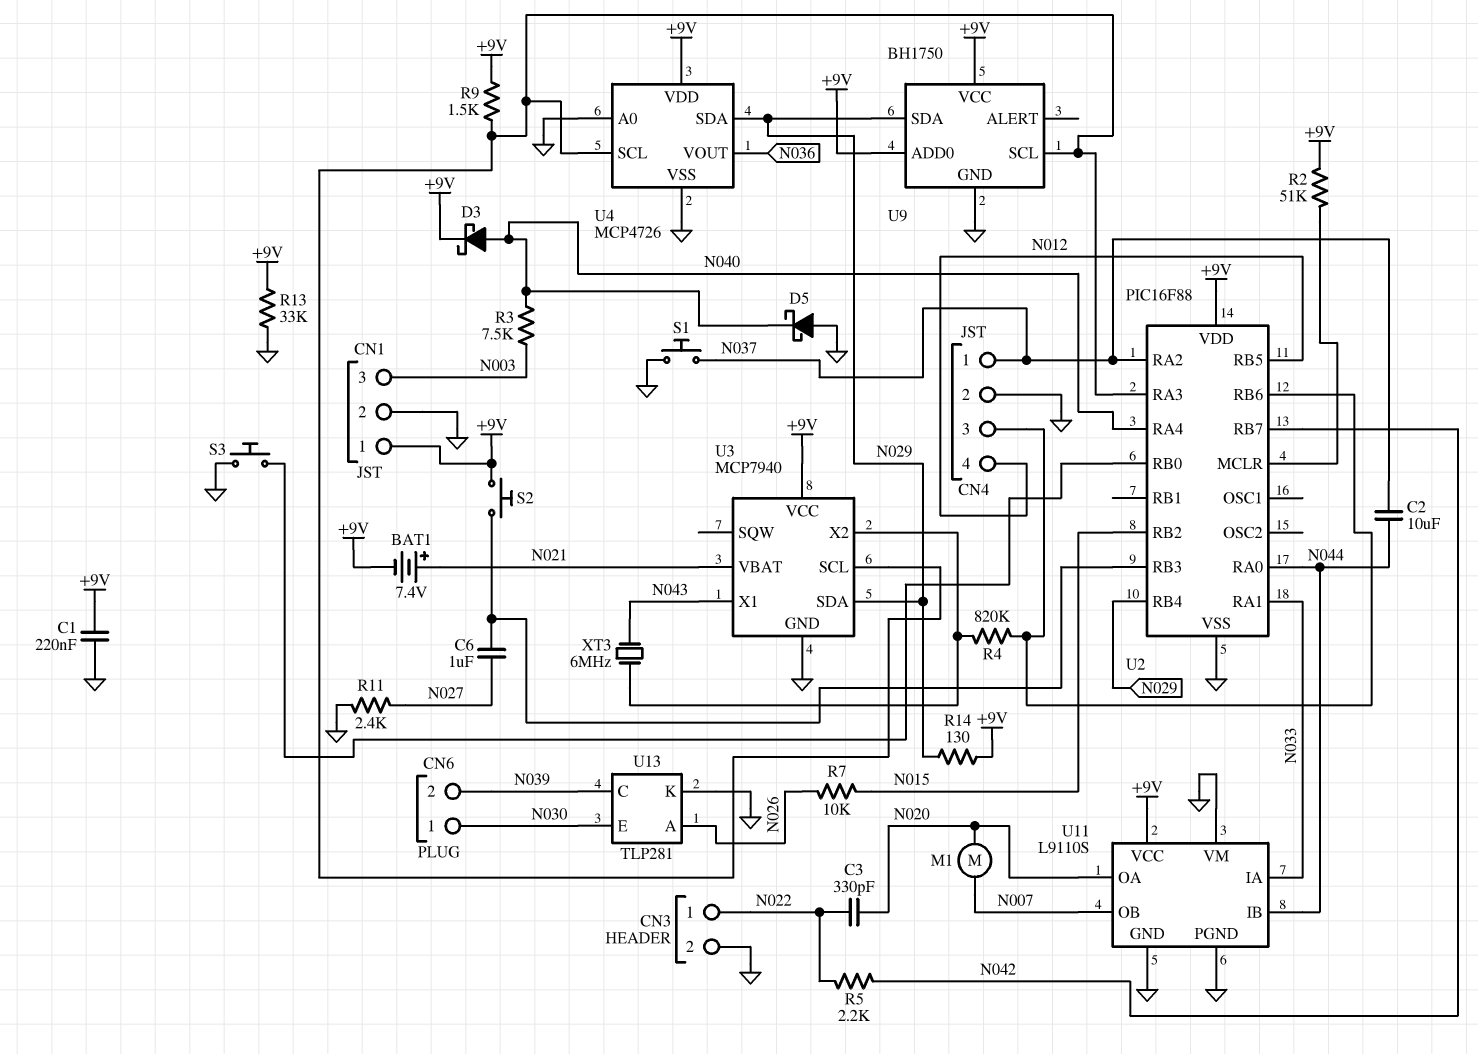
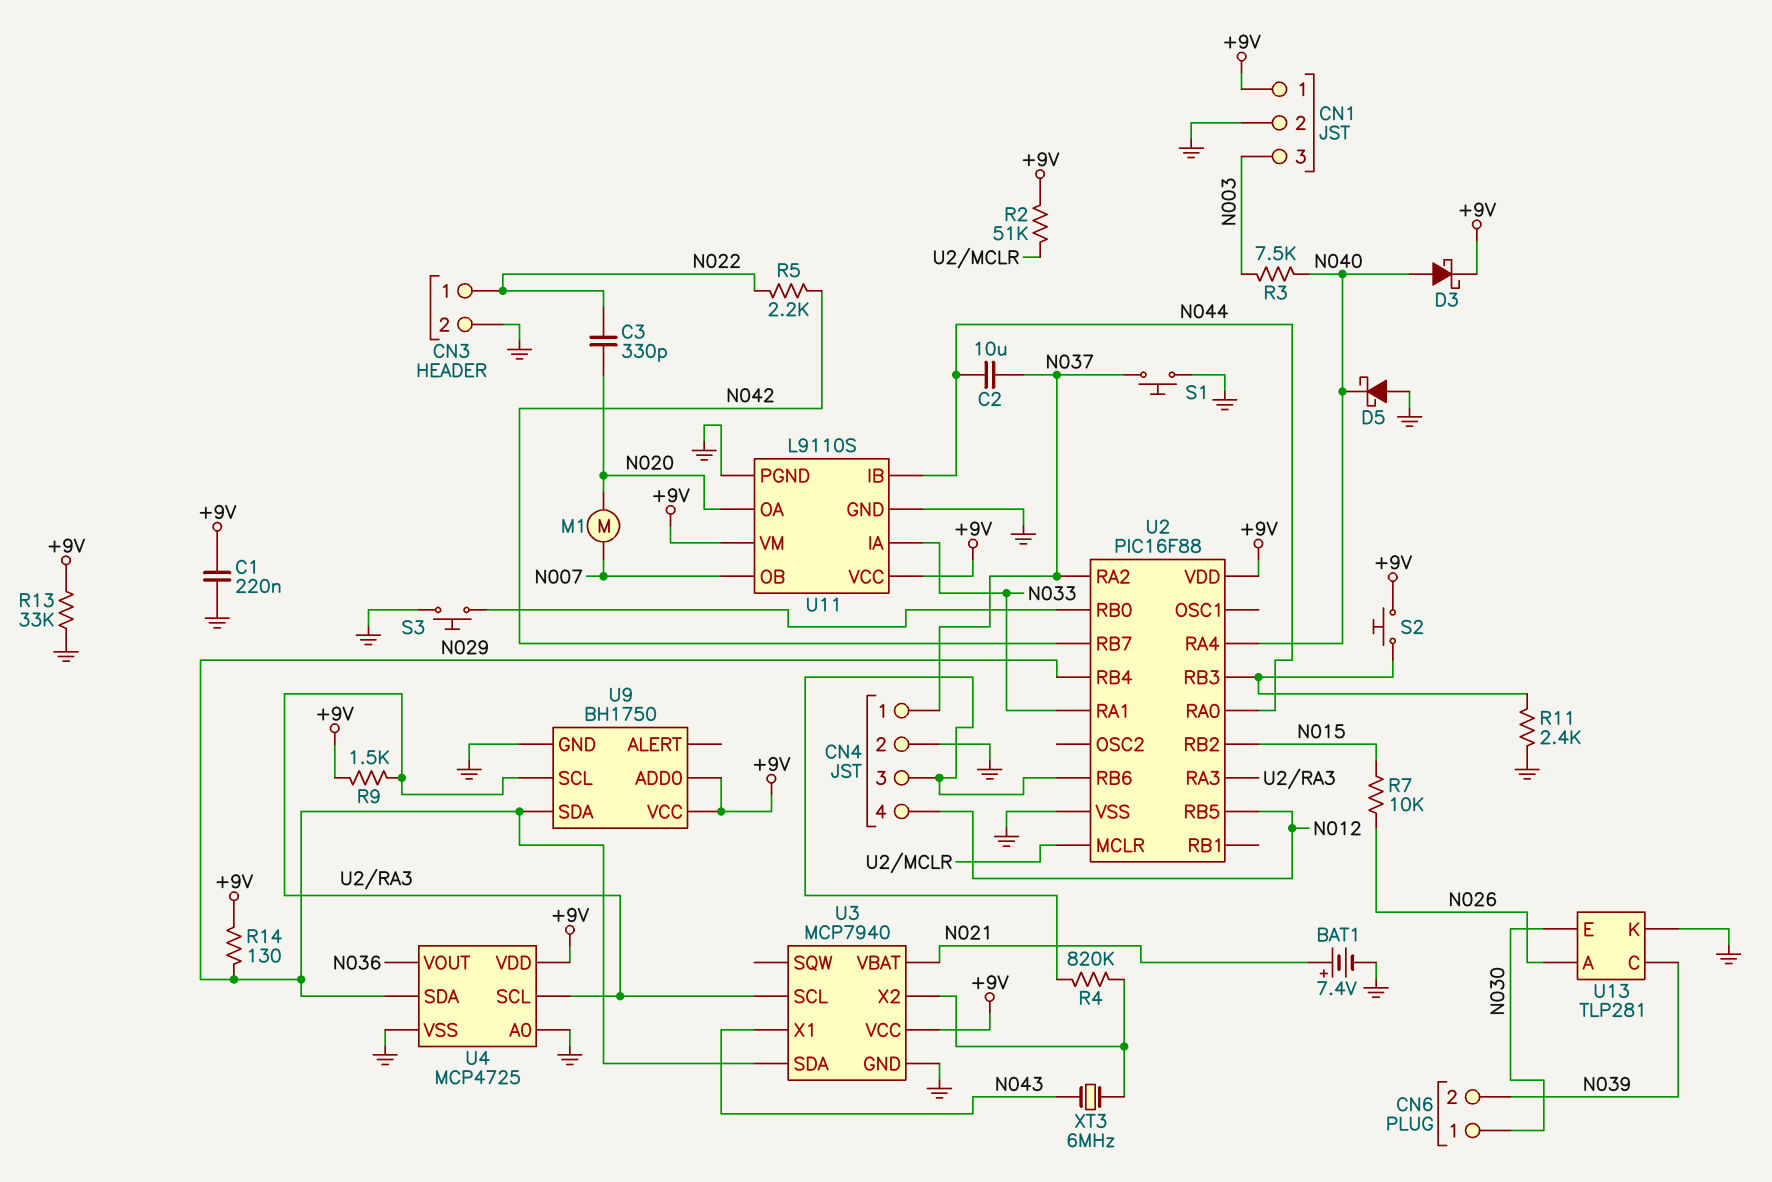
BAT1: 7.4V (plus N021, minus +9V) -> 7.4V (plus N021, minus GND)
C6: 1uF (N027, U2/RB3) -> none
R11: 2.4k (GND, N027) -> 2.4k (GND, U2/RB3)
U4: MCP4726 -> MCP4725
U11 pin VM: GND -> +9V

